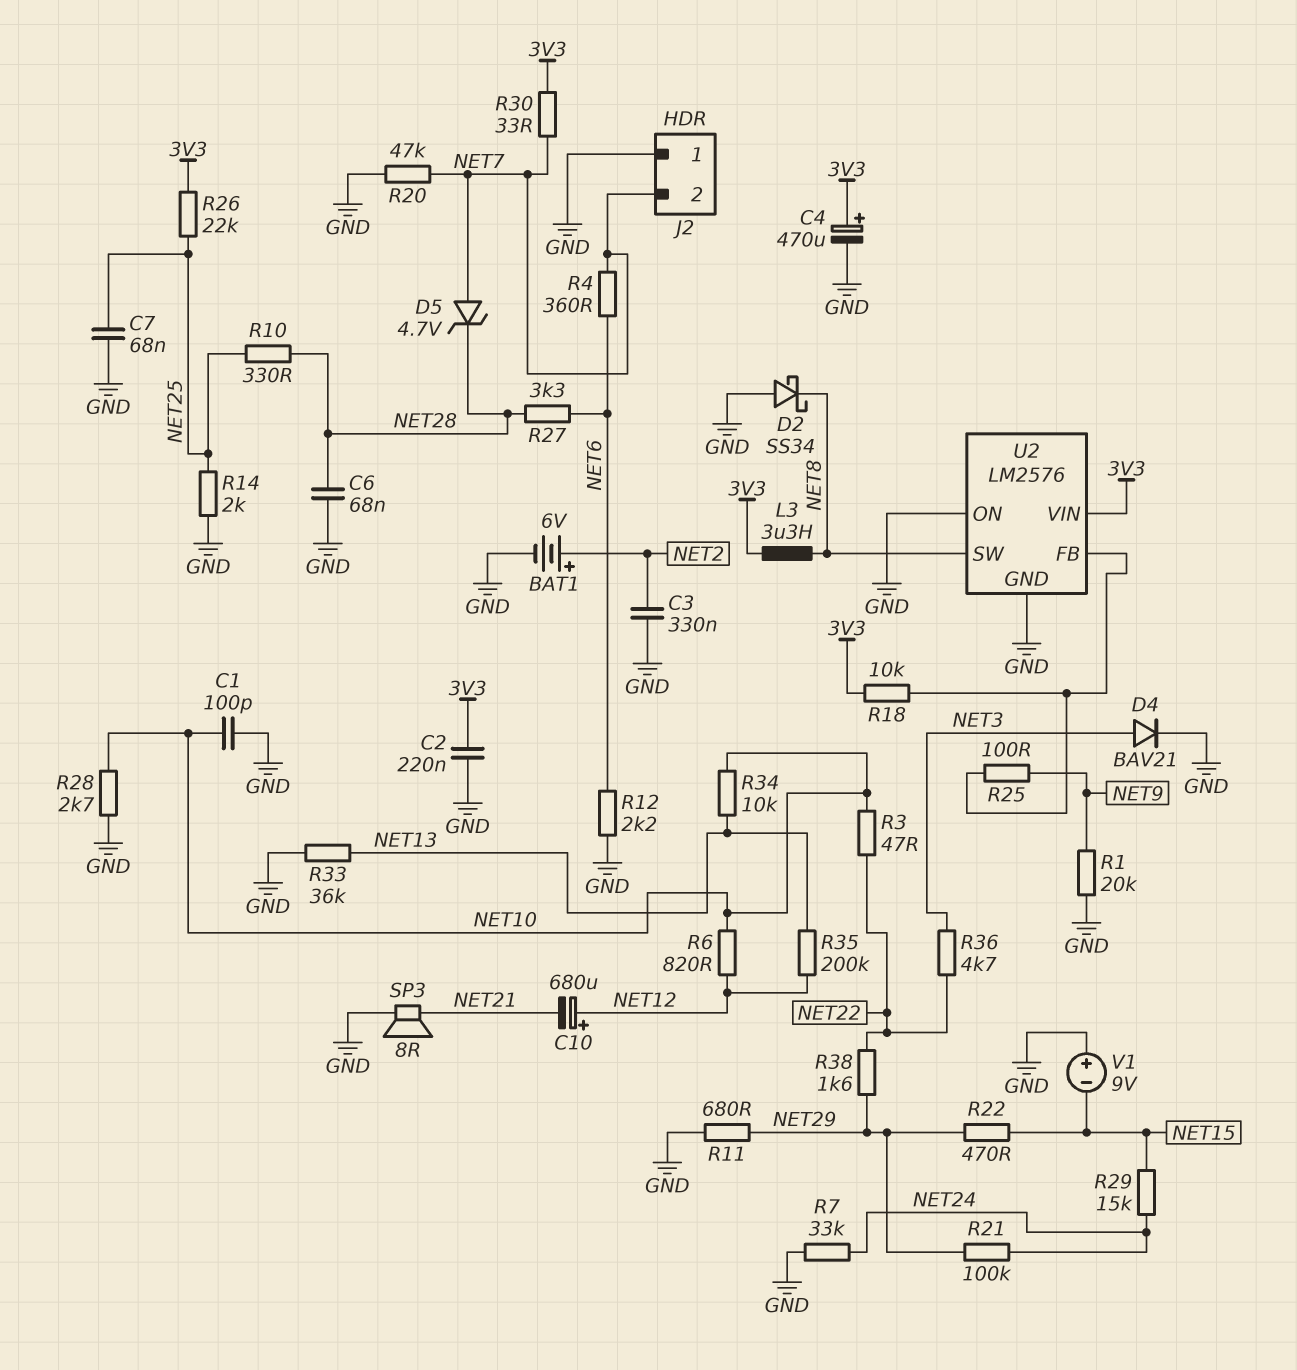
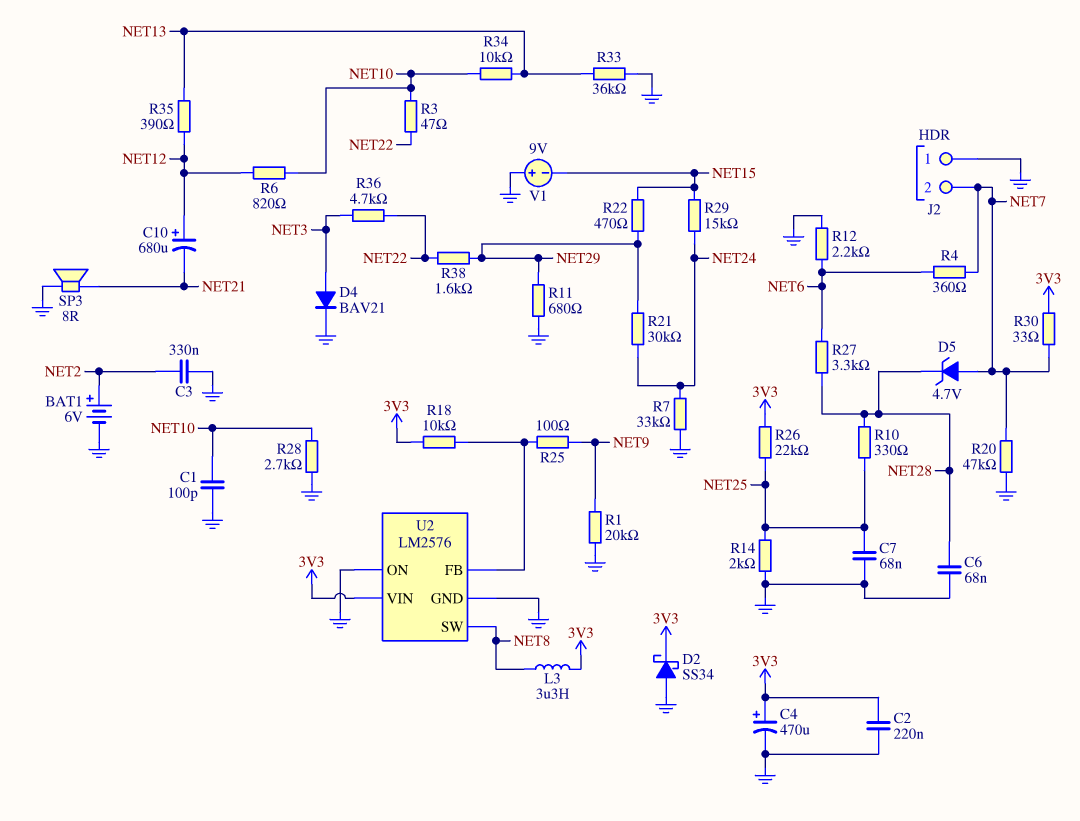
D2: schottky SS34 (A GND, K NET8) -> schottky SS34 (A GND, K 3V3)
R21: 100k (NET24, NET29) -> 30k (NET24, NET29)
R35: 200k (NET12, NET13) -> 390 (NET12, NET13)

